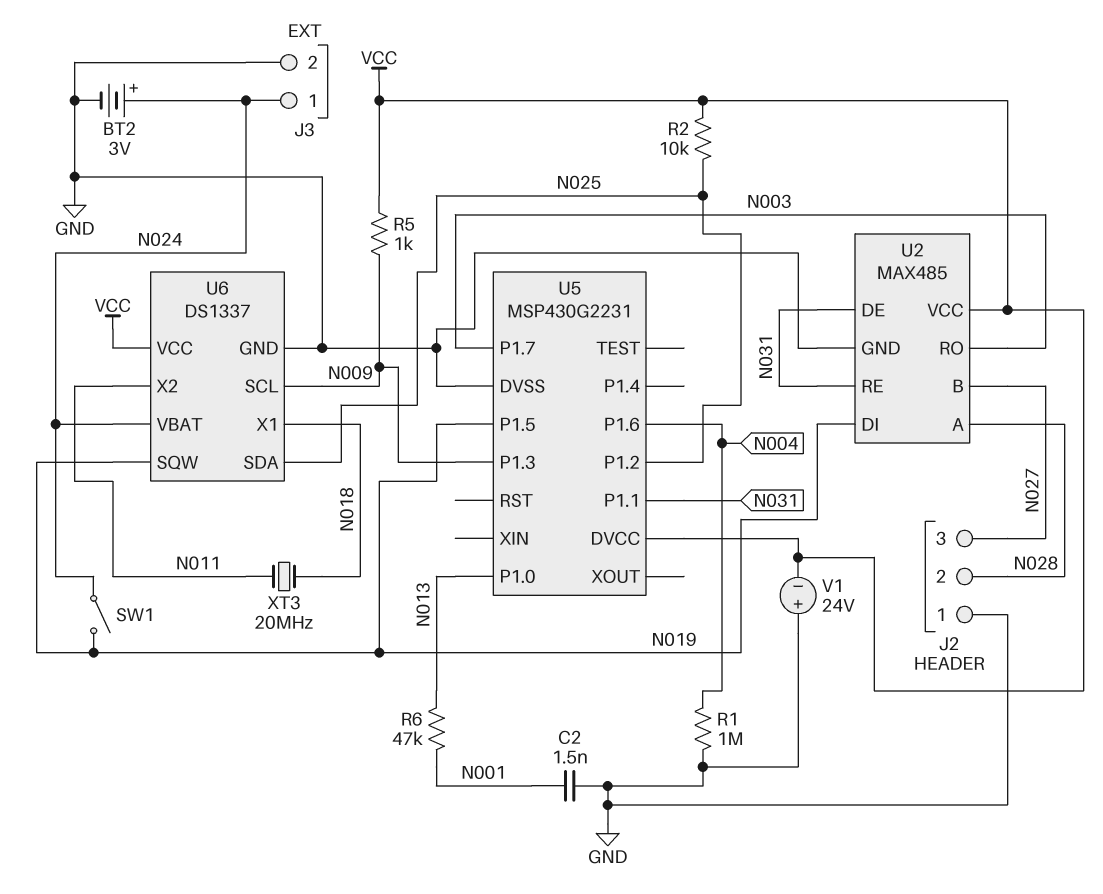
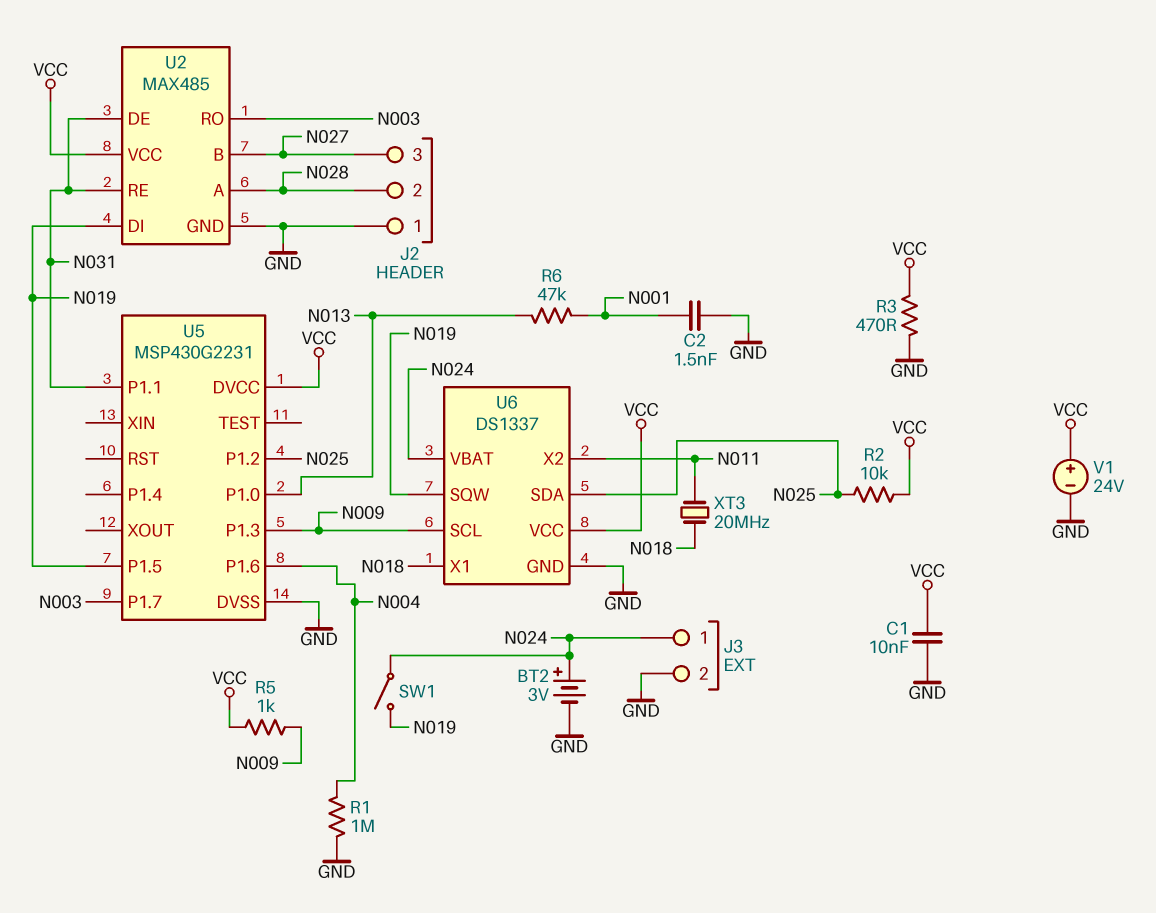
C1: none -> 10nF (GND, VCC)
R3: none -> 470 (GND, VCC)
V1: 24V (plus GND, minus VCC) -> 24V (plus VCC, minus GND)

